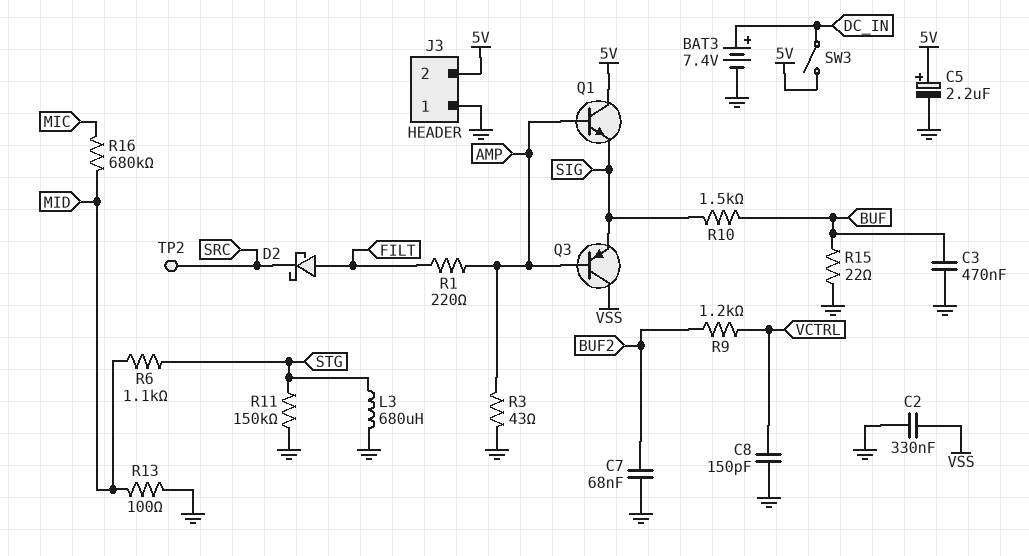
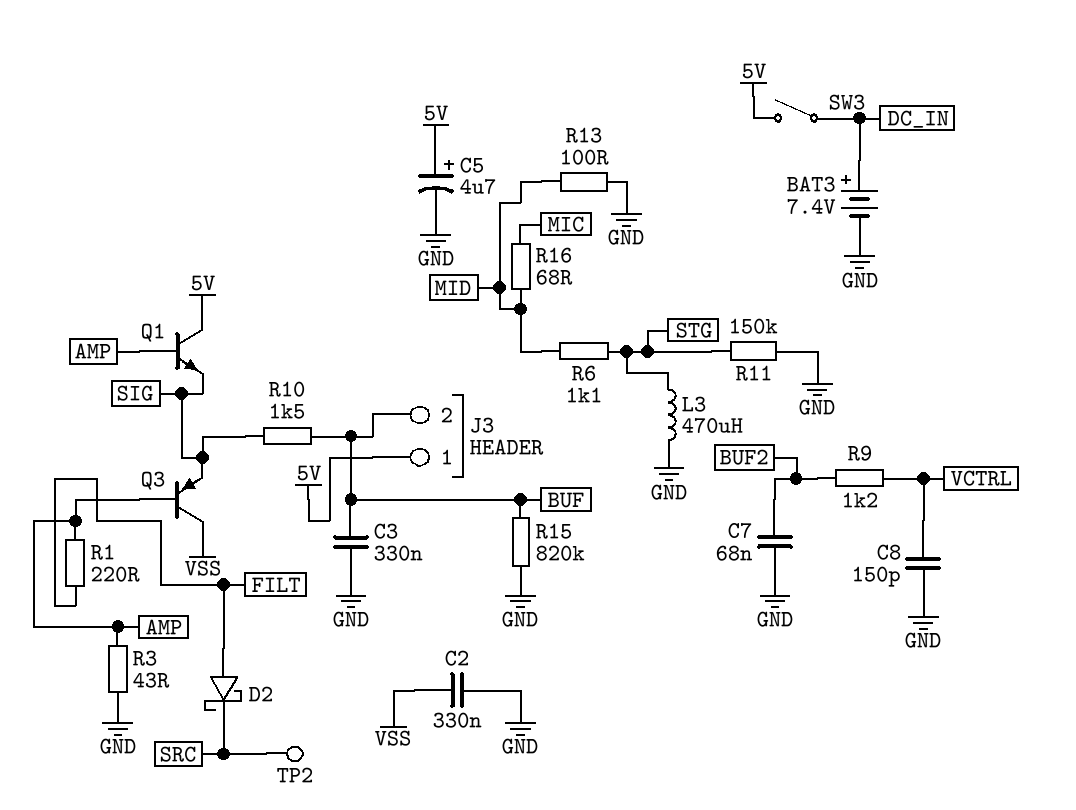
C3: 470nF (BUF, GND) -> 330nF (BUF, GND)
C5: 2.2uF (plus 5V, minus GND) -> 4.7uF (plus 5V, minus GND)
J3 pin 1: GND -> 5V
J3 pin 2: 5V -> BUF
L3: 680uH (GND, STG) -> 470uH (GND, STG)
R15: 22 (BUF, GND) -> 820k (BUF, GND)
R16: 680k (MIC, MID) -> 68 (MIC, MID)

